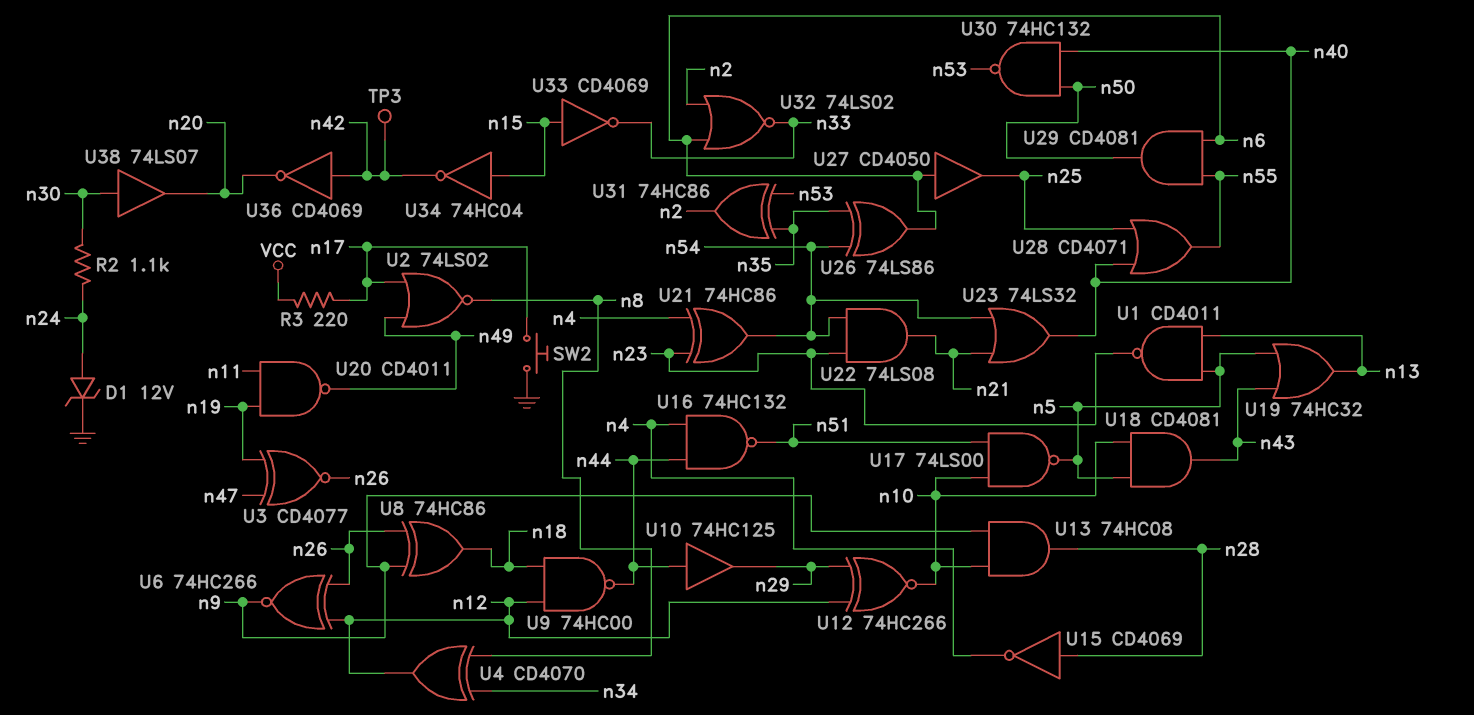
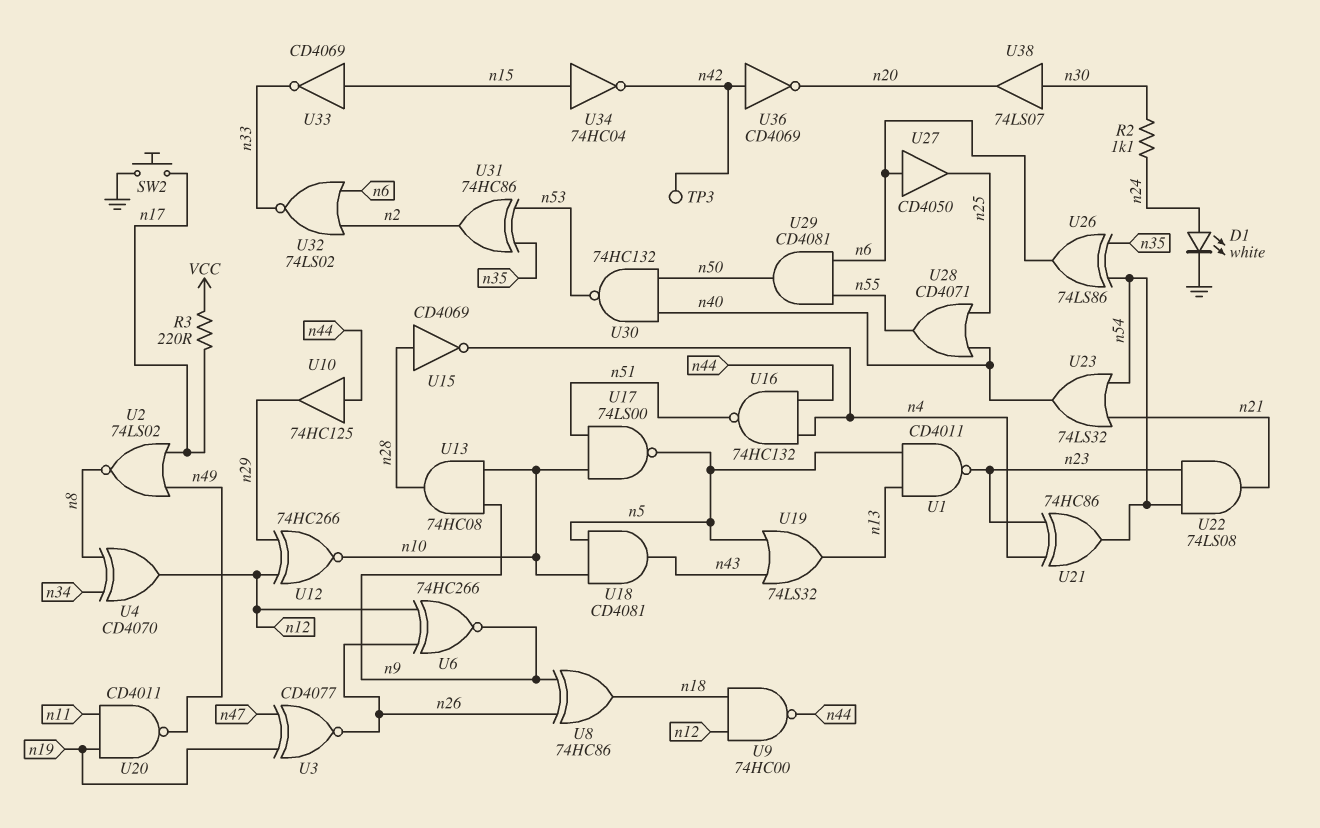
D1: zener 12V (A n24, K GND) -> LED white (A n24, K GND)
U19: OR 74HC32 (in n5, in n43, out n13) -> OR 74LS32 (in n5, in n43, out n13)

